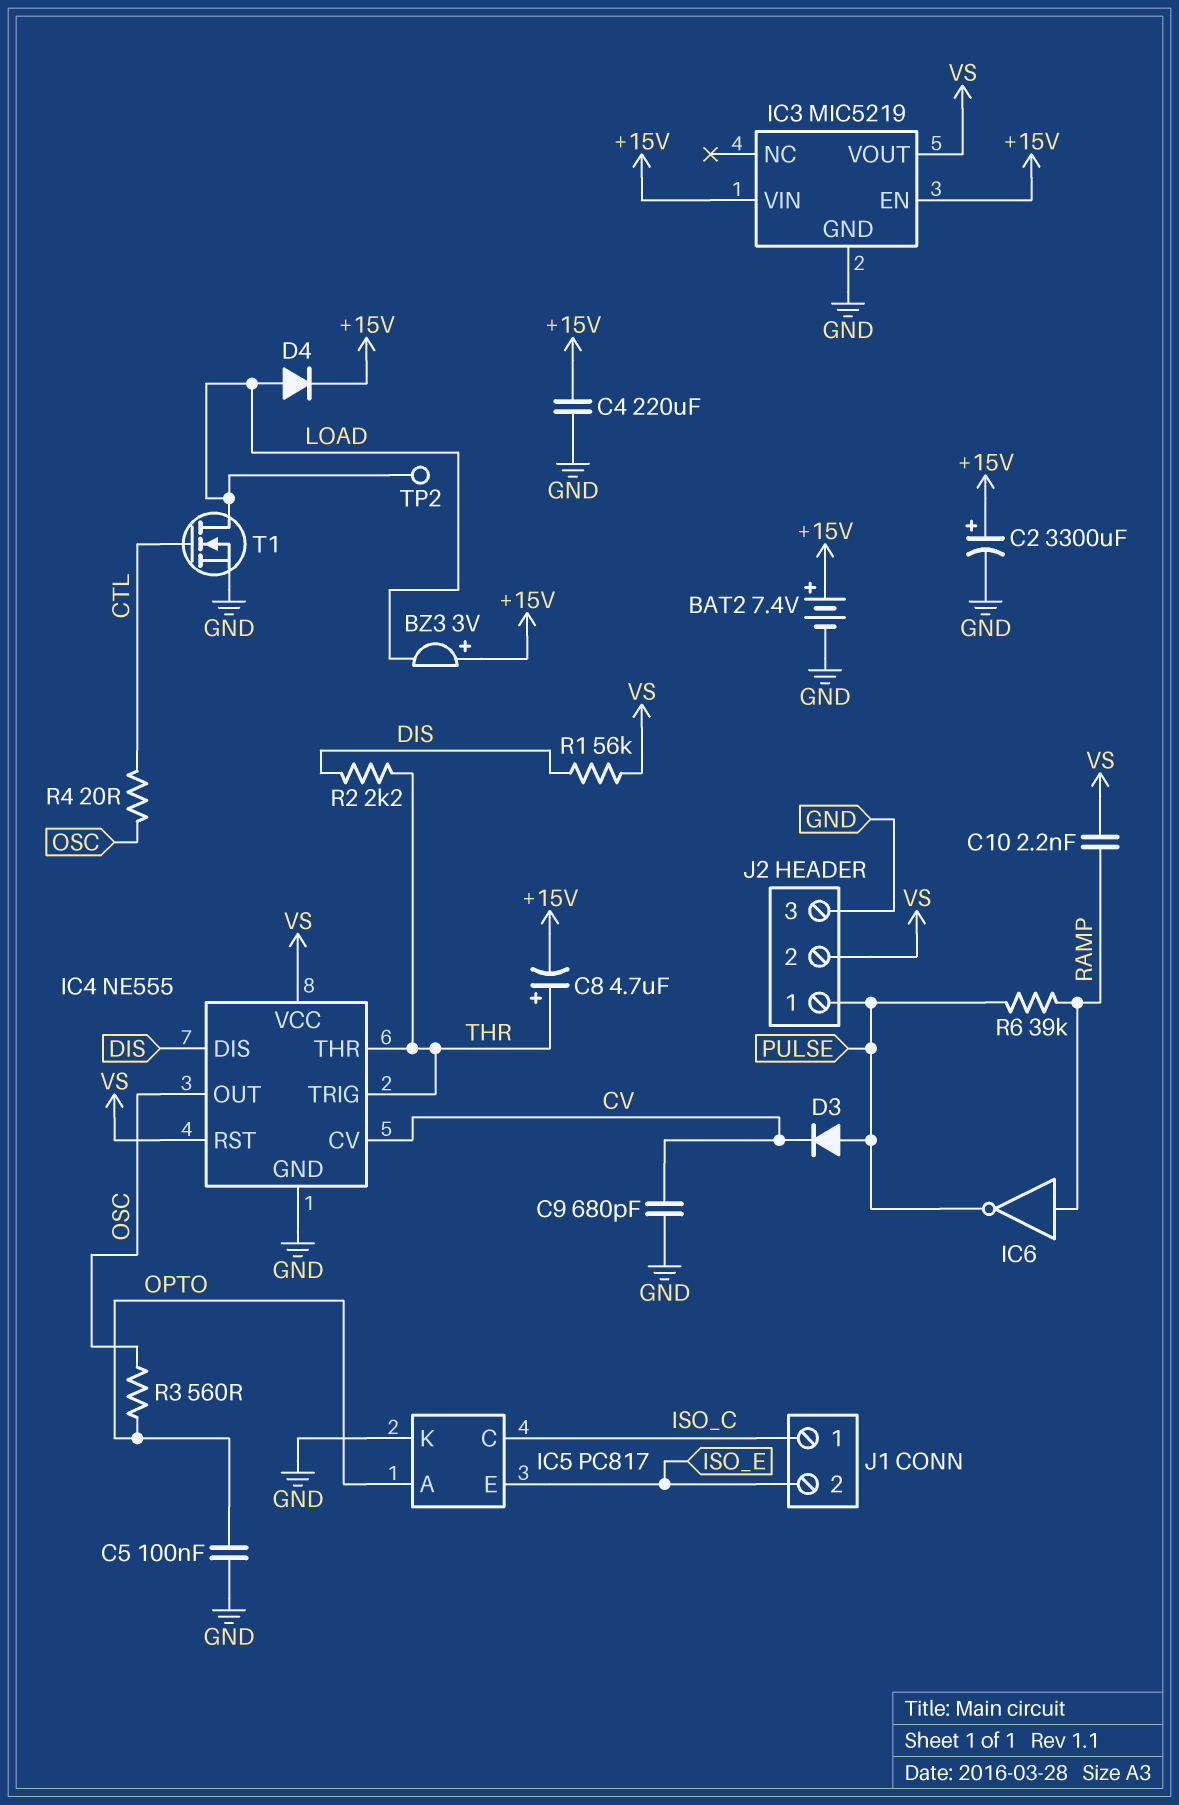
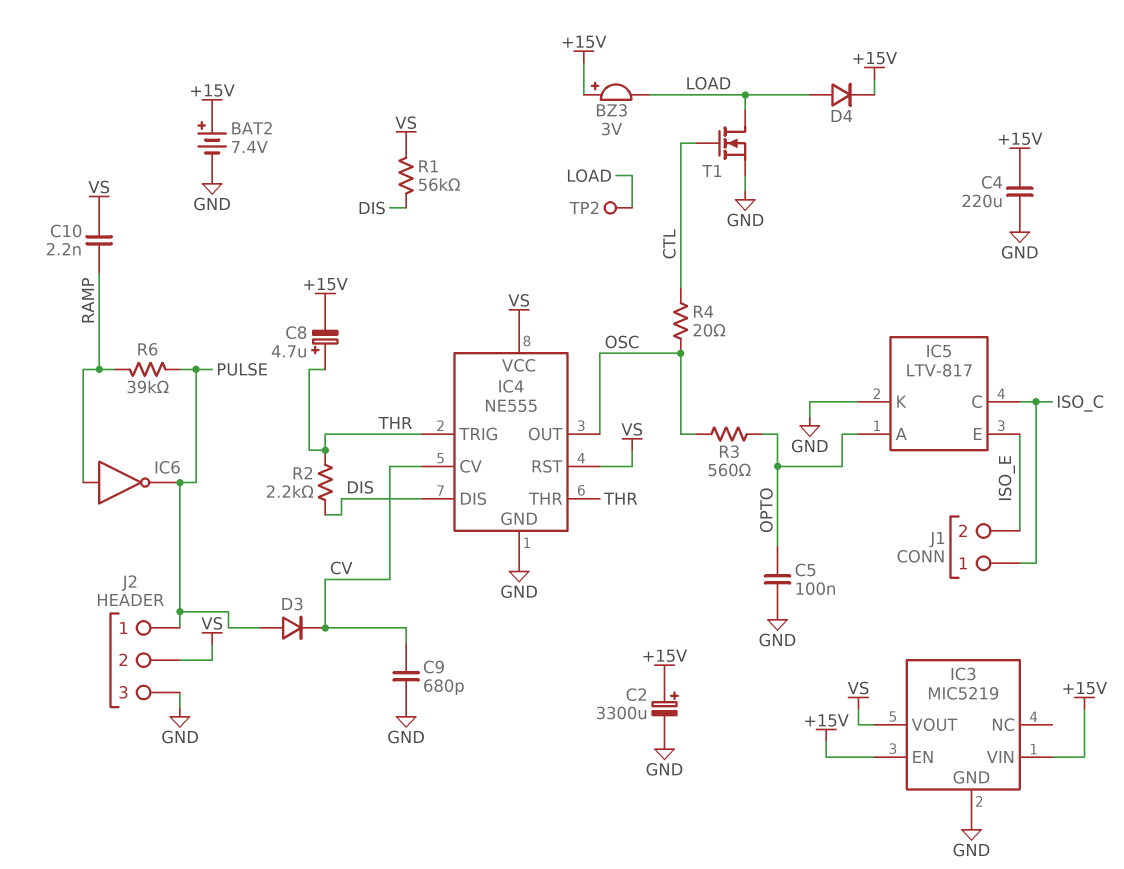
IC5: PC817 -> LTV-817

